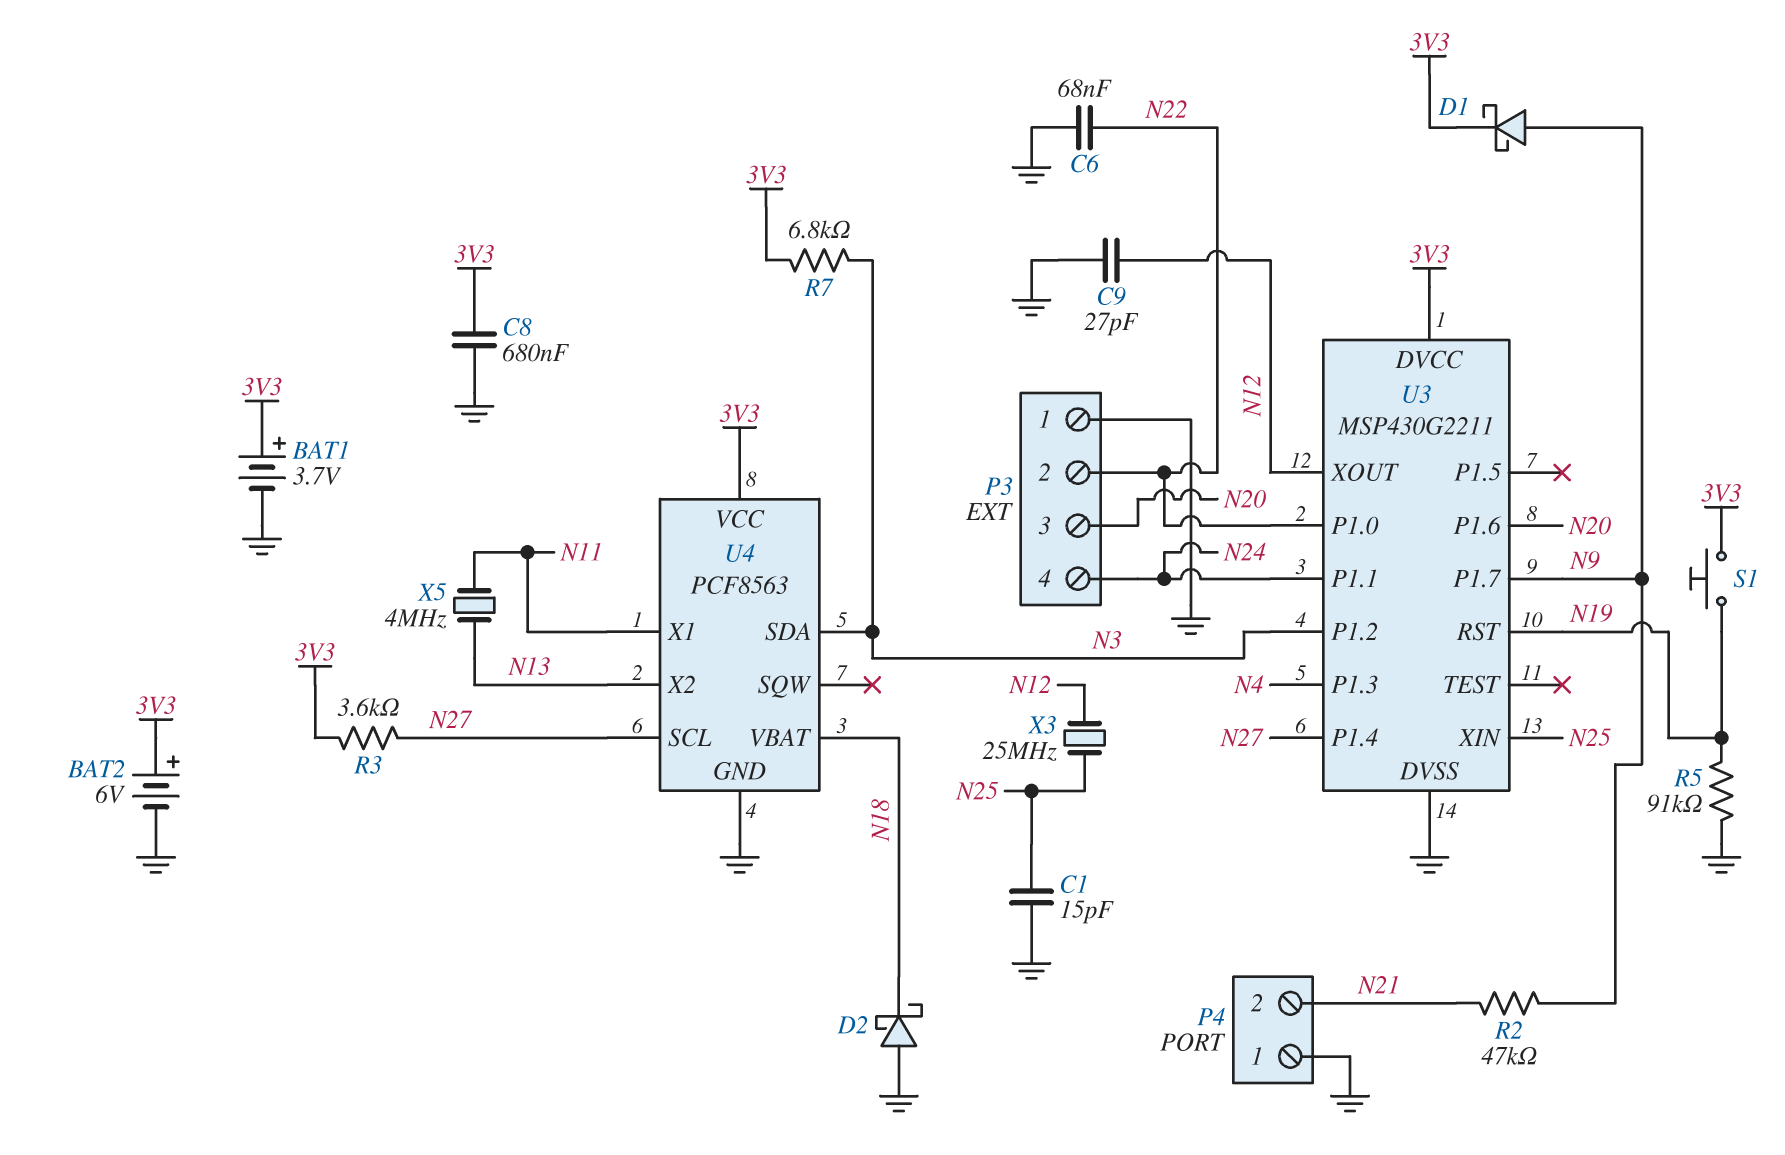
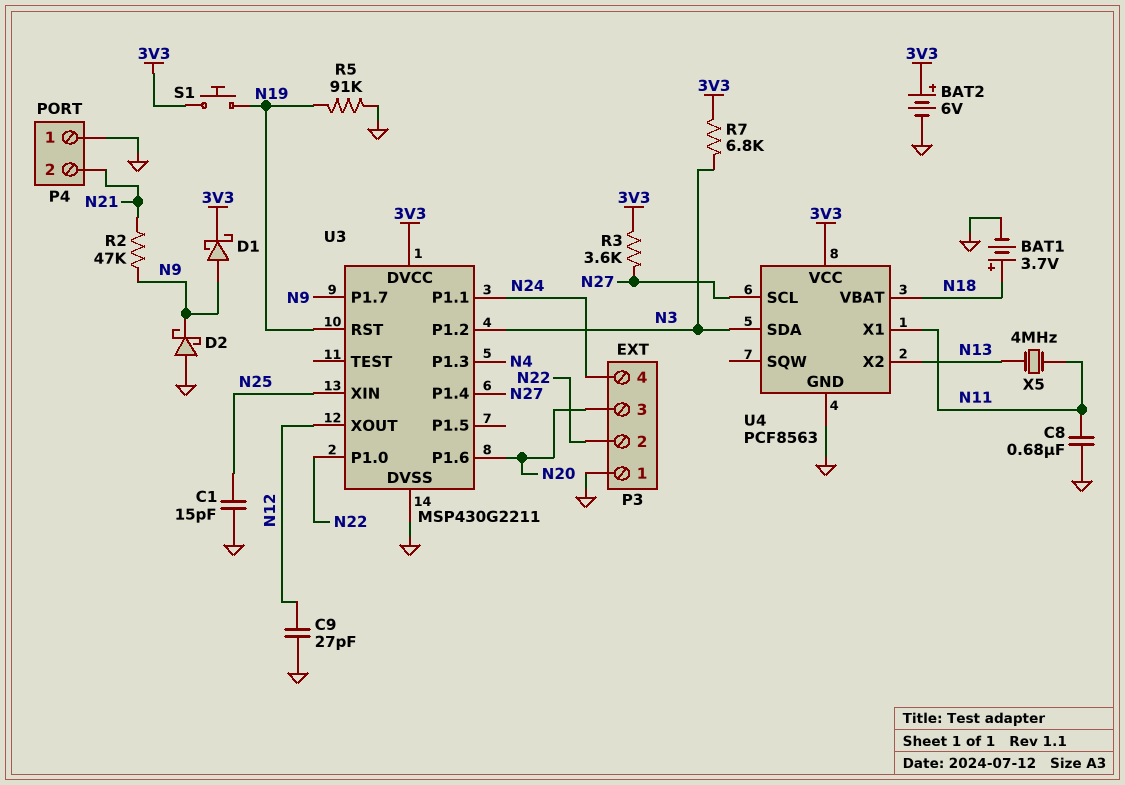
BAT1: 3.7V (plus 3V3, minus GND) -> 3.7V (plus N18, minus GND)
C6: 68nF (GND, N22) -> none
C8: 680nF (3V3, GND) -> 680nF (GND, N11)
D2: schottky (A GND, K N18) -> schottky (A GND, K N9)
X3: 25MHz (N12, N25) -> none

